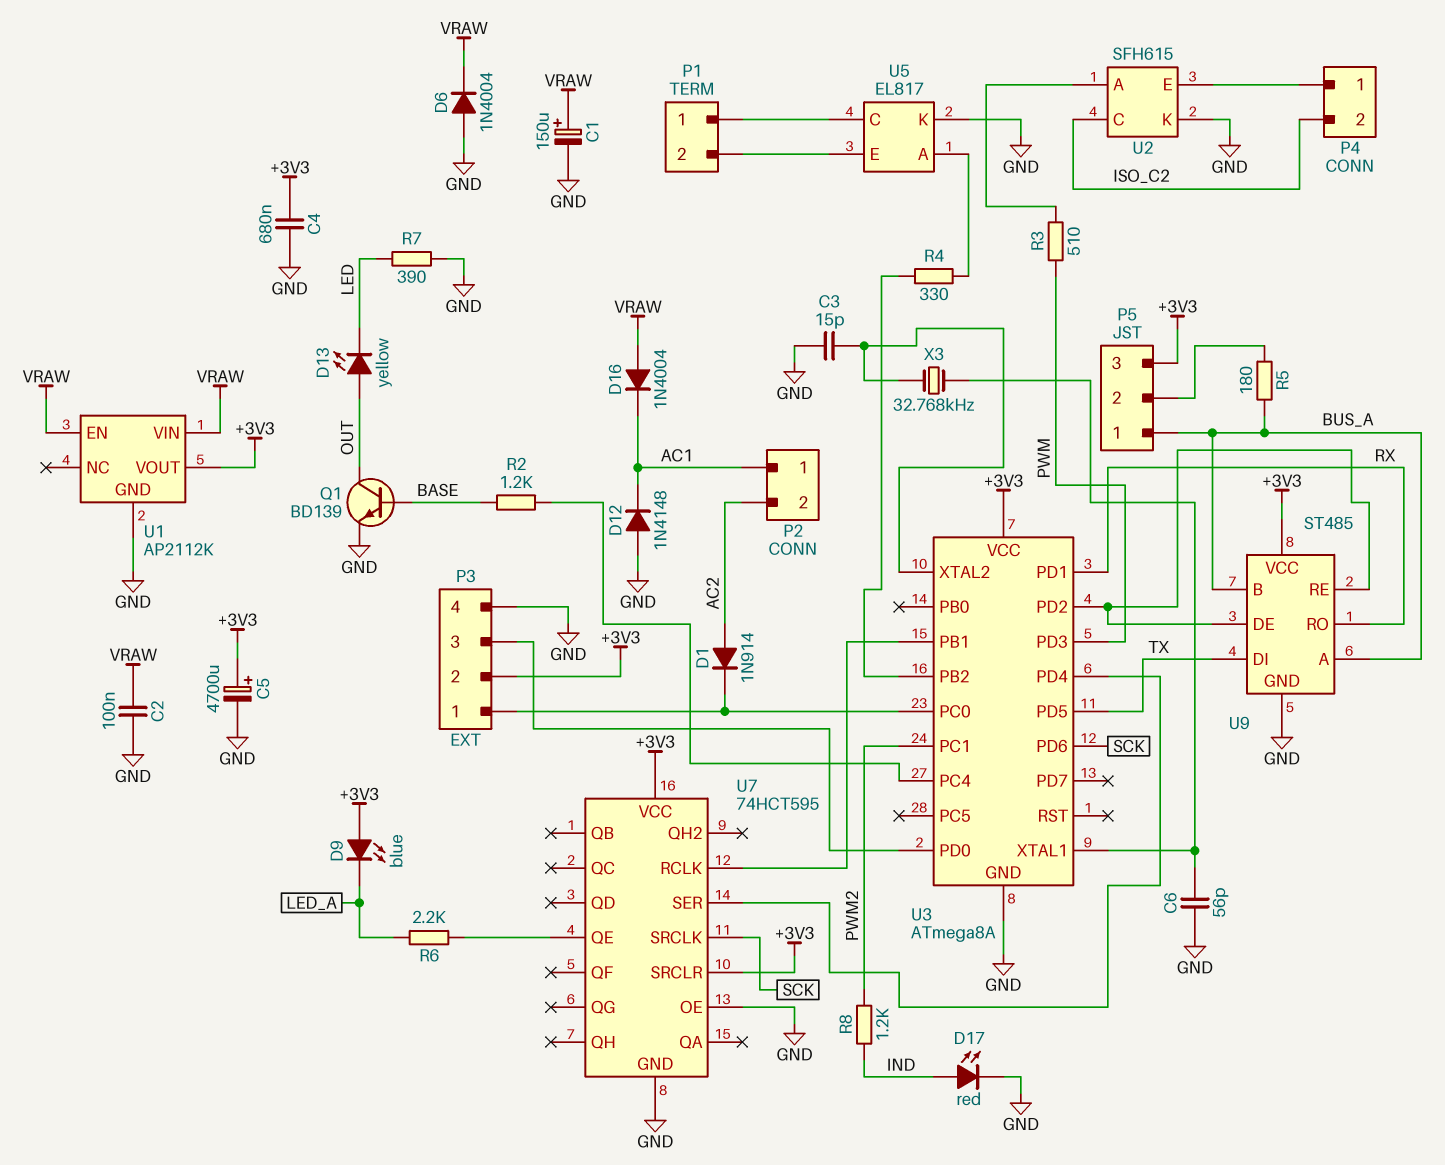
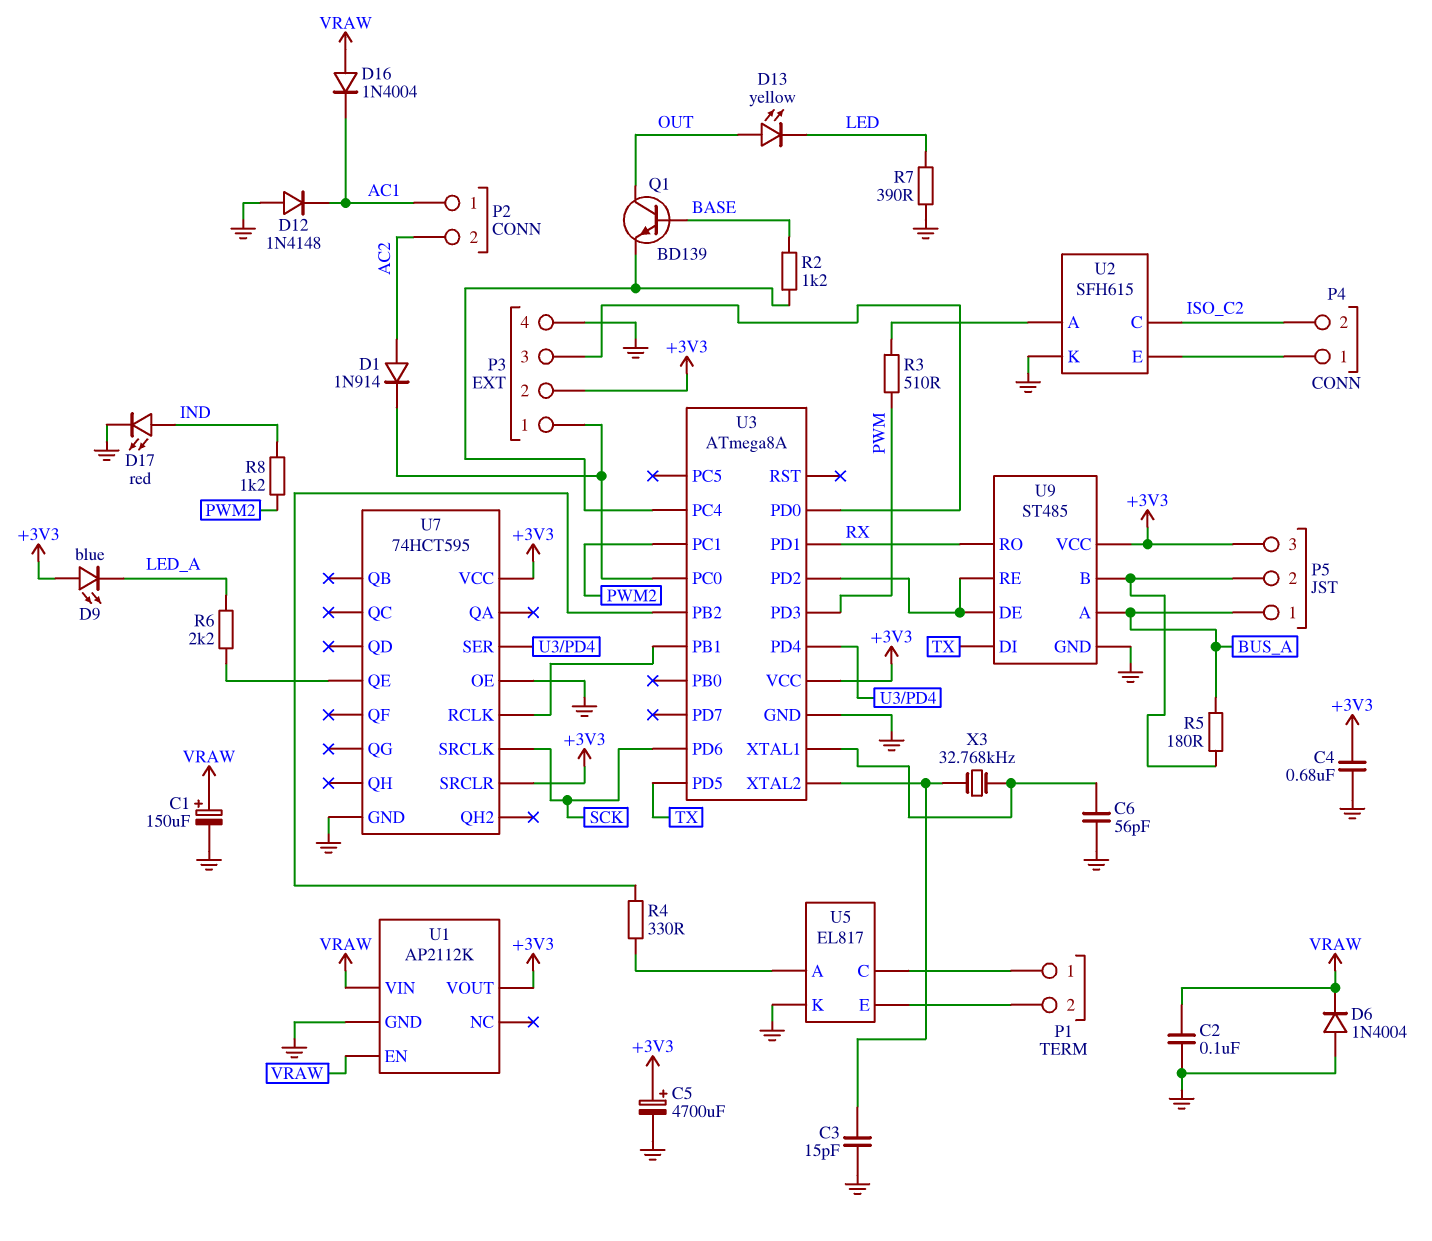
Q1: NPN BD139 (B BASE, C OUT, E GND) -> NPN BD139 (B BASE, C OUT, E U3/PC4)
U9 pin B: BUS_A -> P5/2

